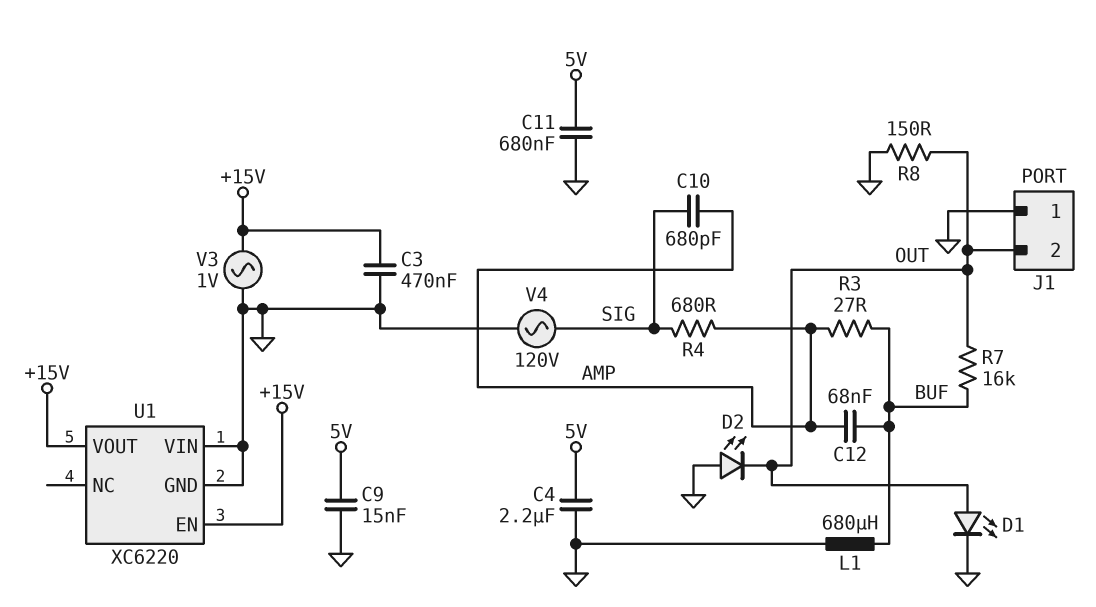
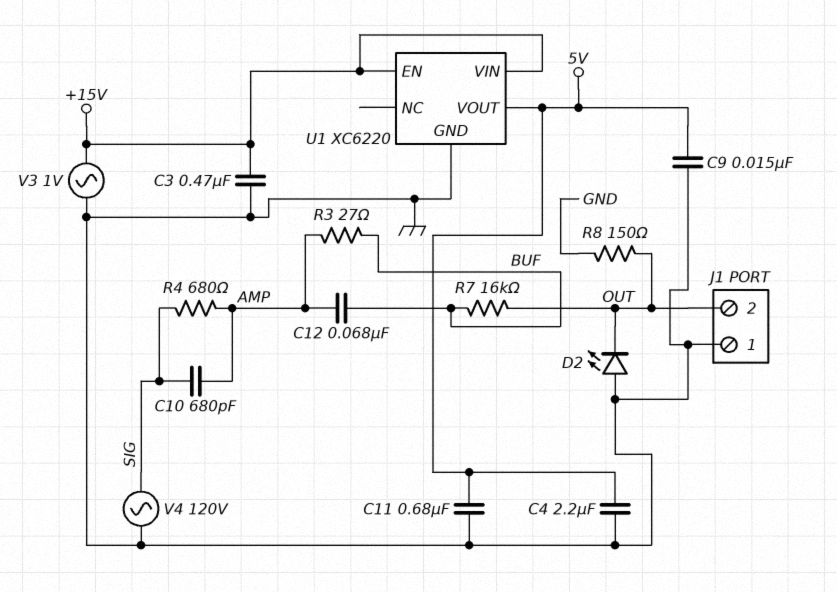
D1: LED (A OUT, K GND) -> none
L1: 680uH (BUF, GND) -> none
U1 pin VIN: GND -> +15V
U1 pin VOUT: +15V -> 5V

